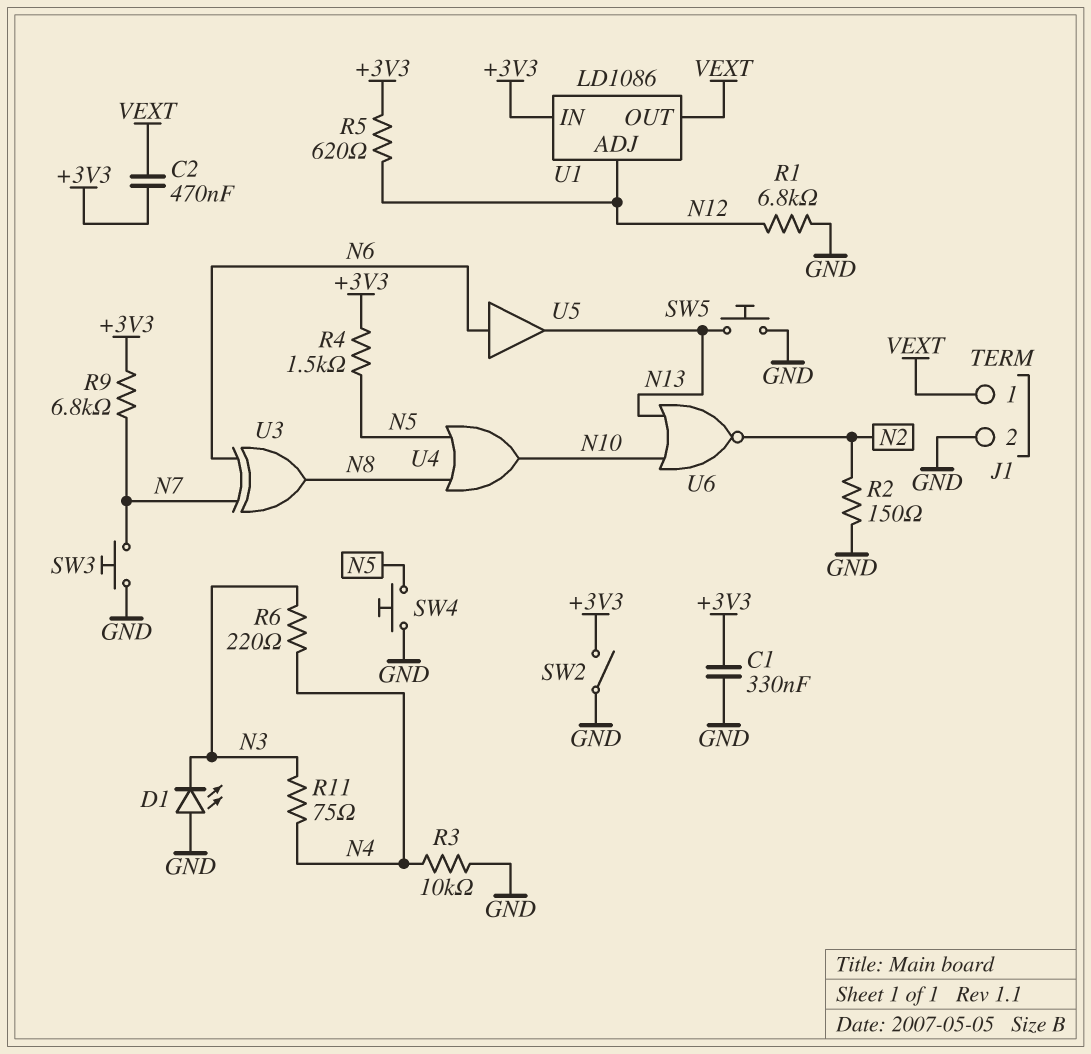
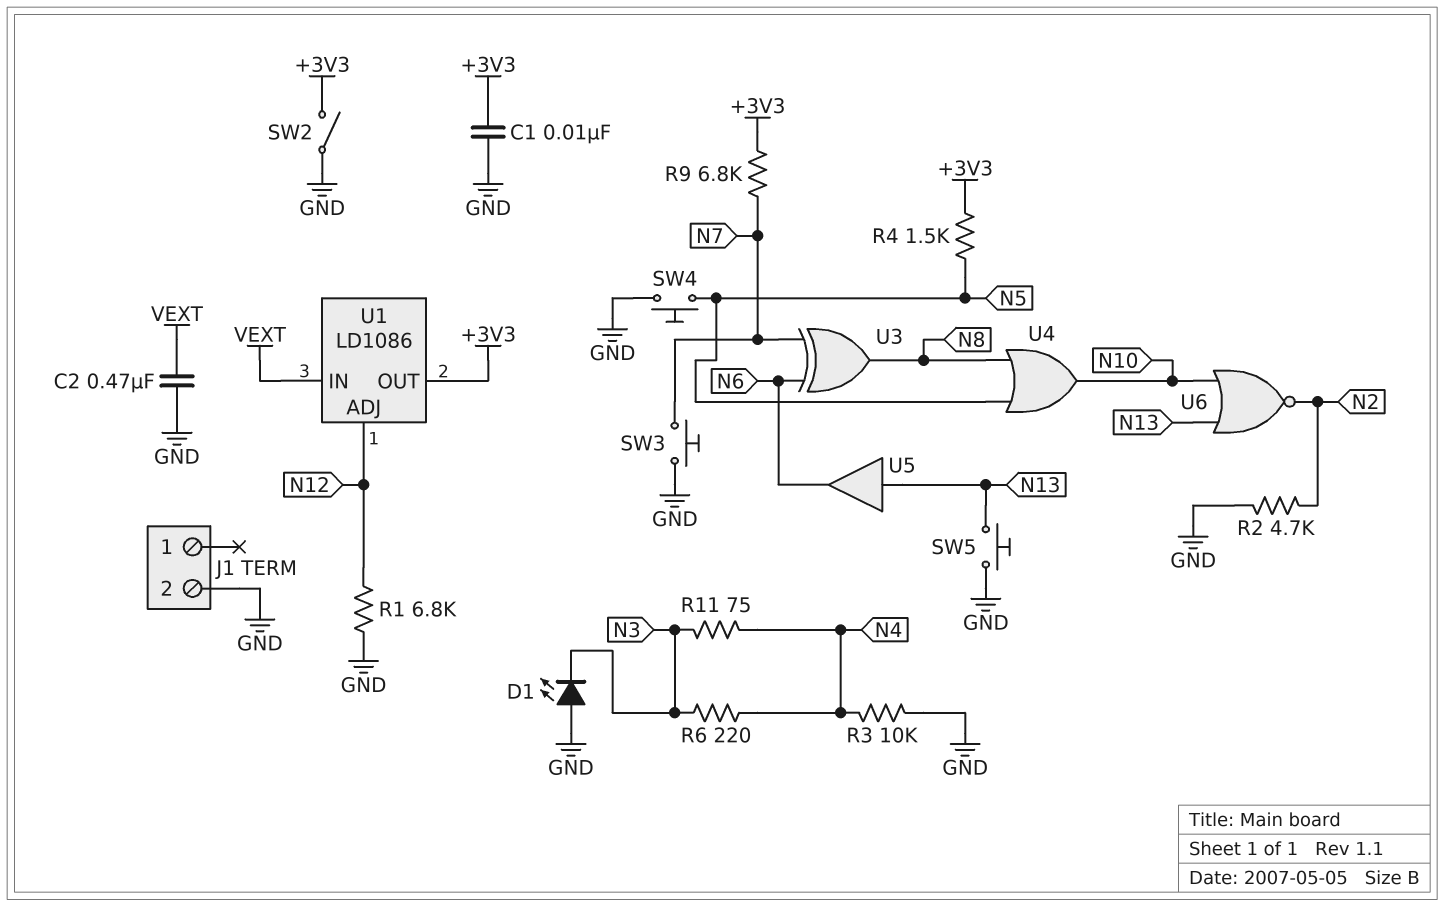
C1: 330nF (+3V3, GND) -> 10nF (+3V3, GND)
C2: 470nF (+3V3, VEXT) -> 470nF (GND, VEXT)
J1 pin 1: VEXT -> none
R2: 150 (GND, N2) -> 4.7k (GND, N2)
R5: 620 (+3V3, N12) -> none
U1 pin IN: +3V3 -> VEXT
U1 pin OUT: VEXT -> +3V3
U5: buffer (in N6, out N13) -> buffer (in N13, out N6)

